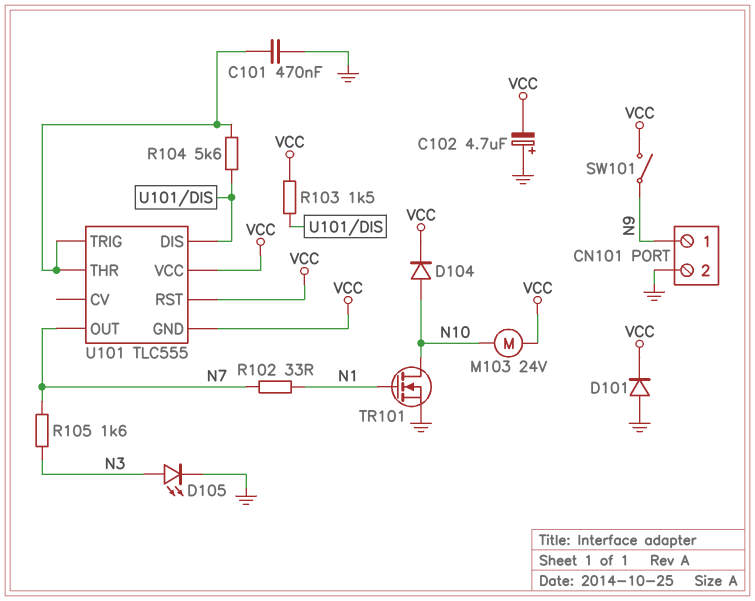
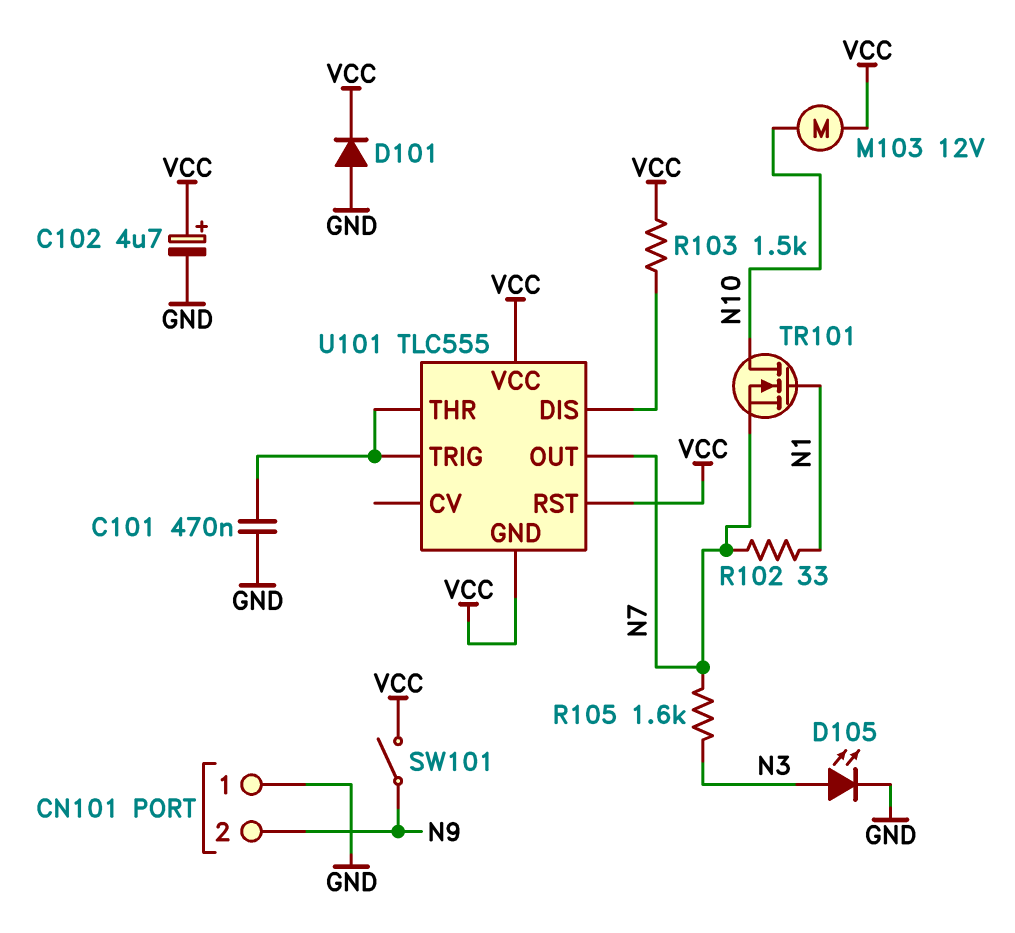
C102: 4.7uF (plus GND, minus VCC) -> 4.7uF (plus VCC, minus GND)
CN101 pin 1: N9 -> GND
CN101 pin 2: GND -> N9
D104: diode (A N10, K VCC) -> none
M103: motor 24V (N10, VCC) -> motor 12V (N10, VCC)
R104: 5.6k (U101/DIS, U101/THR) -> none
TR101: NMOS (G N1, D N10, S GND) -> NMOS (G N1, D N10, S N7)

